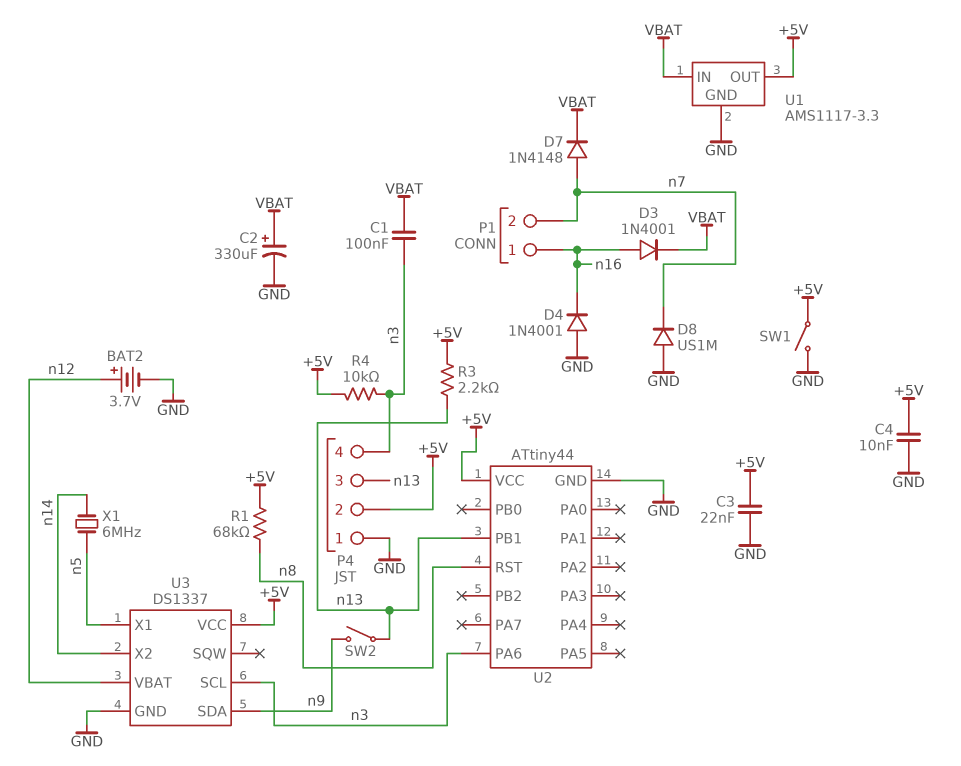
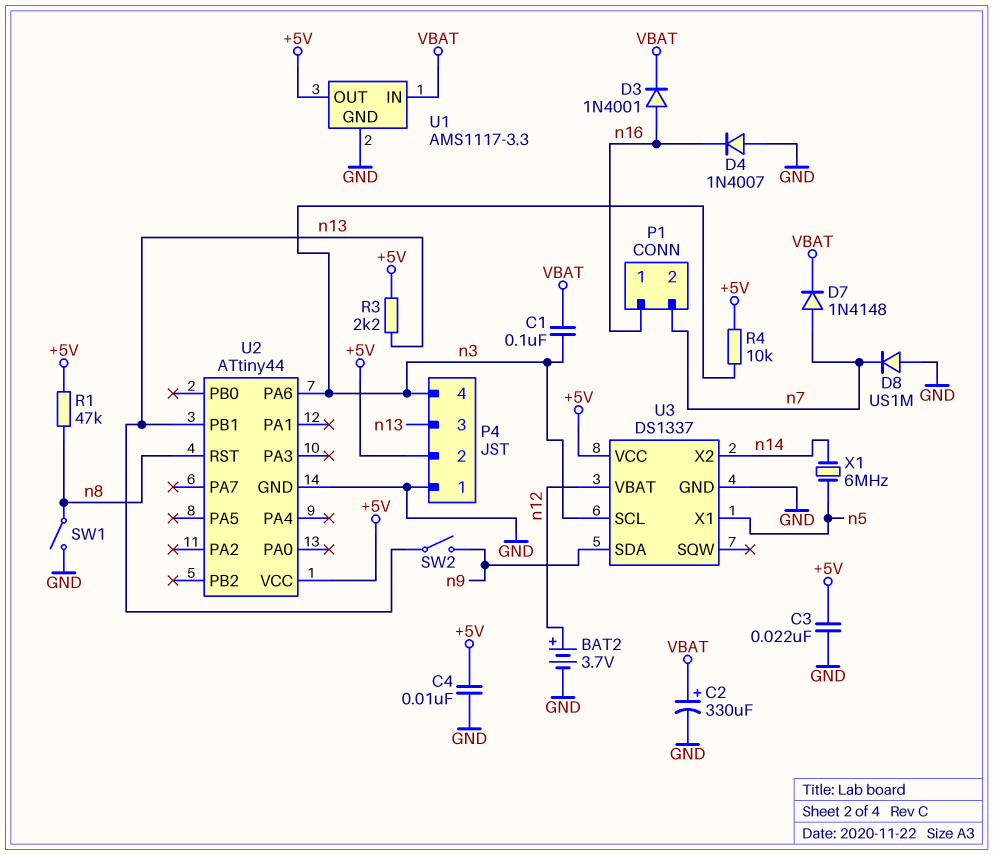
D4: diode 1N4001 (A GND, K n16) -> diode 1N4007 (A GND, K n16)
R1: 68k (+5V, n8) -> 47k (+5V, n8)
SW1: switch (+5V, GND) -> switch (GND, n8)

